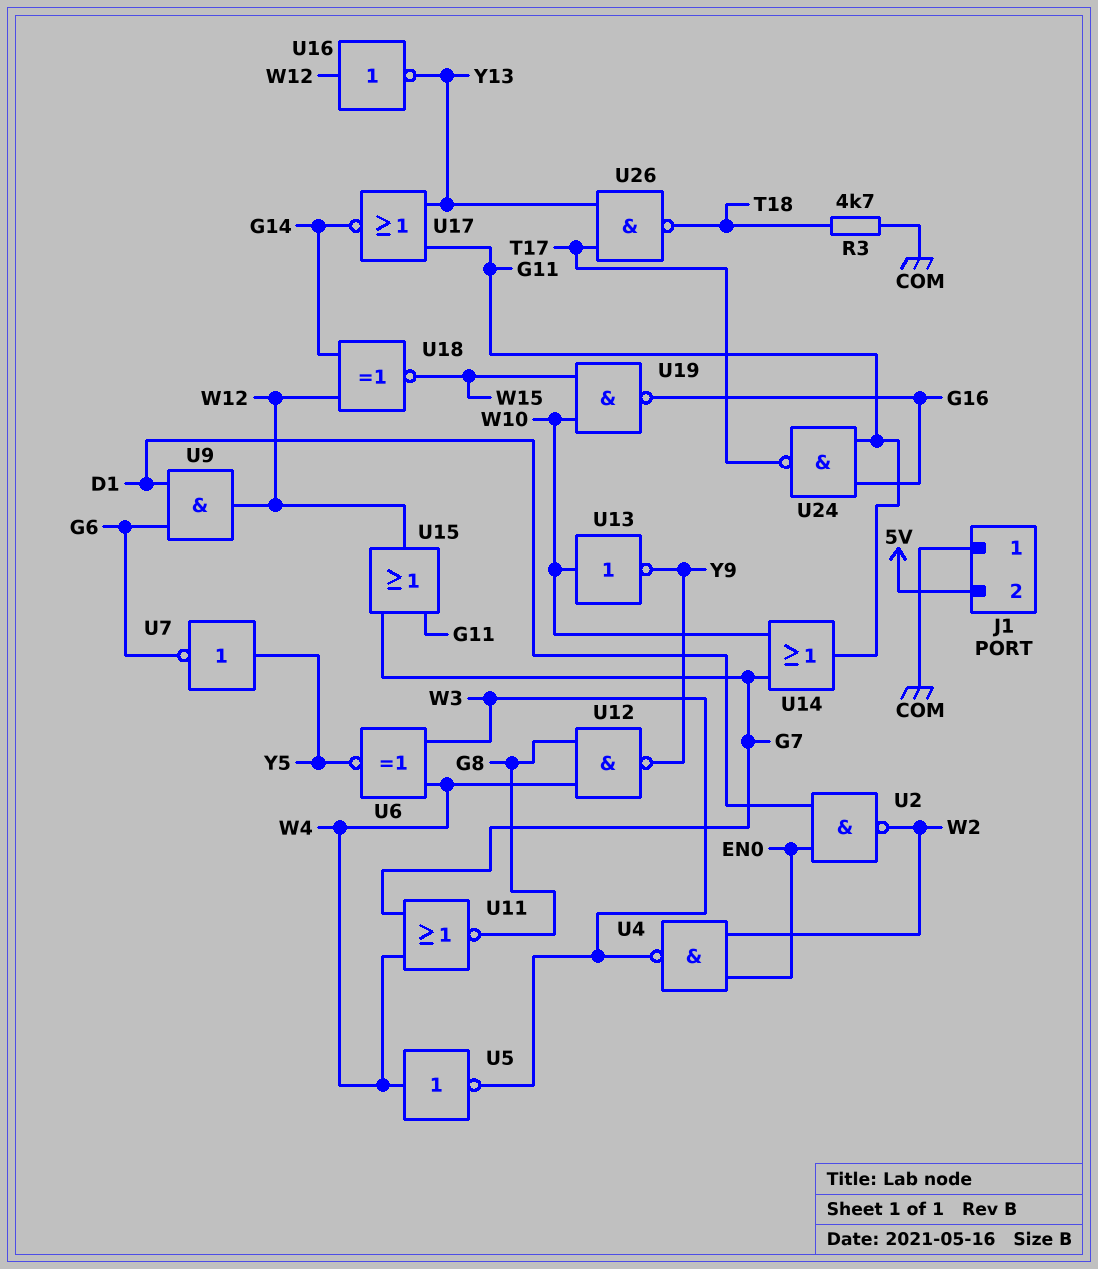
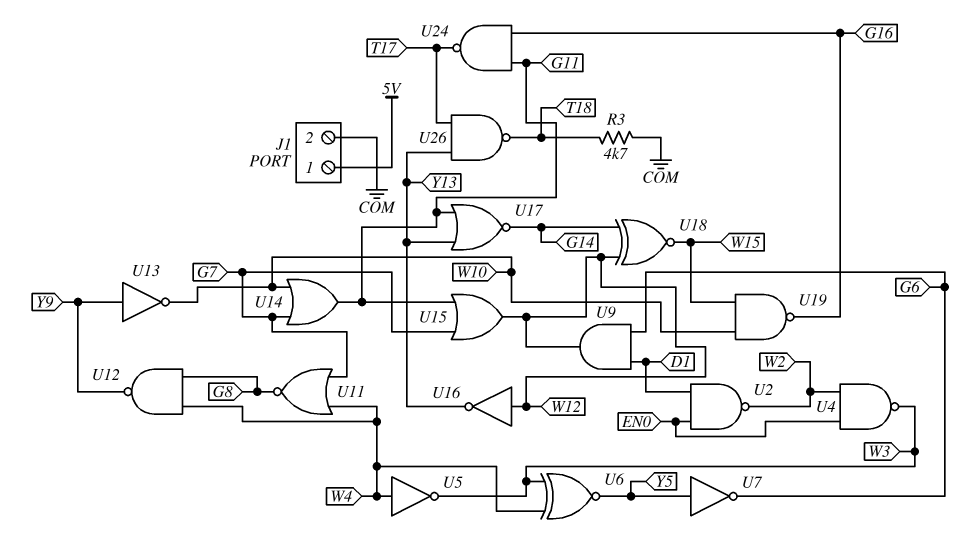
J1 pin 1: COM -> 5V
J1 pin 2: 5V -> COM
U13: NOT (in W10, out Y9) -> NOT (in Y9, out W10)

